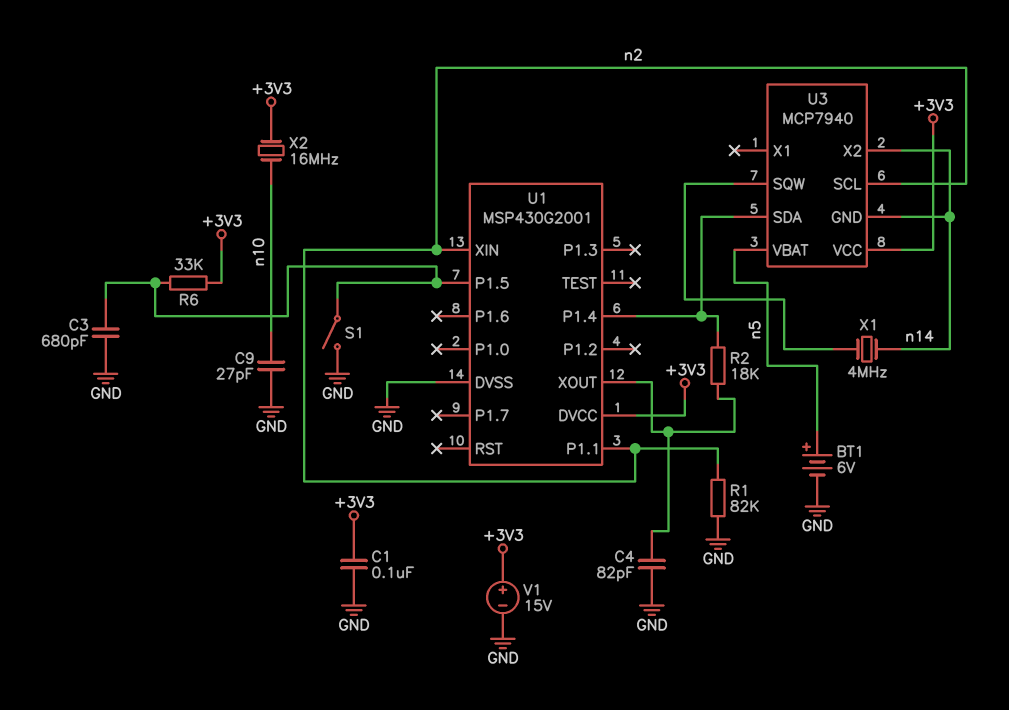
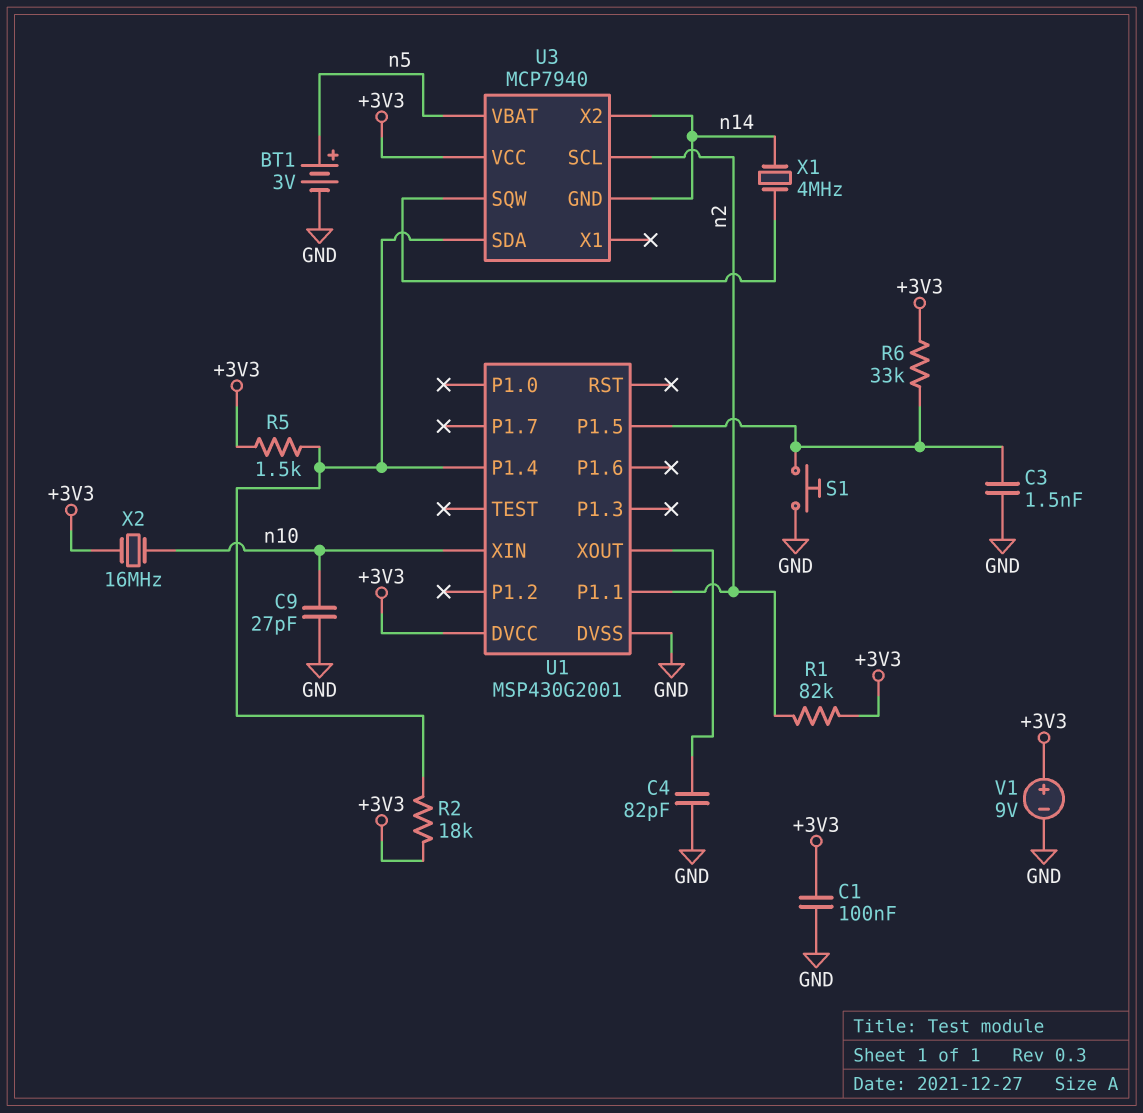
BT1: 6V (plus n5, minus GND) -> 3V (plus n5, minus GND)
C3: 680pF (GND, U1/P1.5) -> 1.5nF (GND, U1/P1.5)
R1: 82k (GND, n2) -> 82k (+3V3, n2)
R2: 18k (U1/P1.4, U1/XOUT) -> 18k (+3V3, U1/P1.4)
R5: none -> 1.5k (+3V3, U1/P1.4)
S1: switch (GND, U1/P1.5) -> button (GND, U1/P1.5)
U1 pin XIN: n2 -> n10
V1: 15V (plus +3V3, minus GND) -> 9V (plus +3V3, minus GND)

